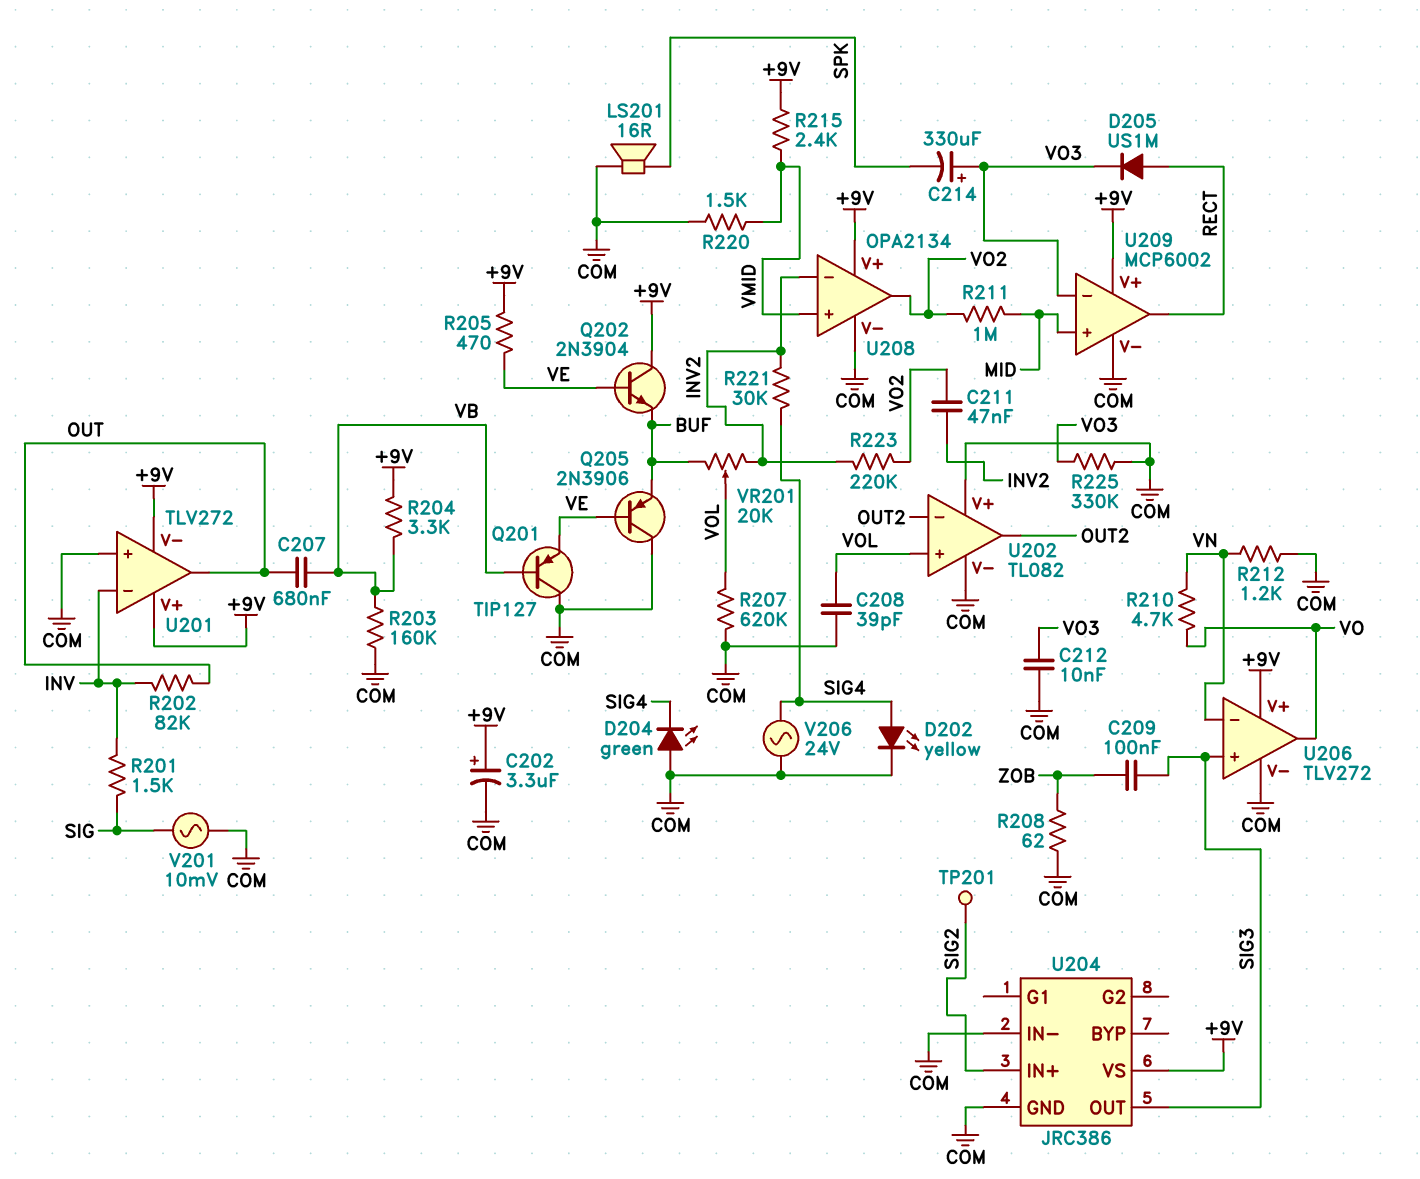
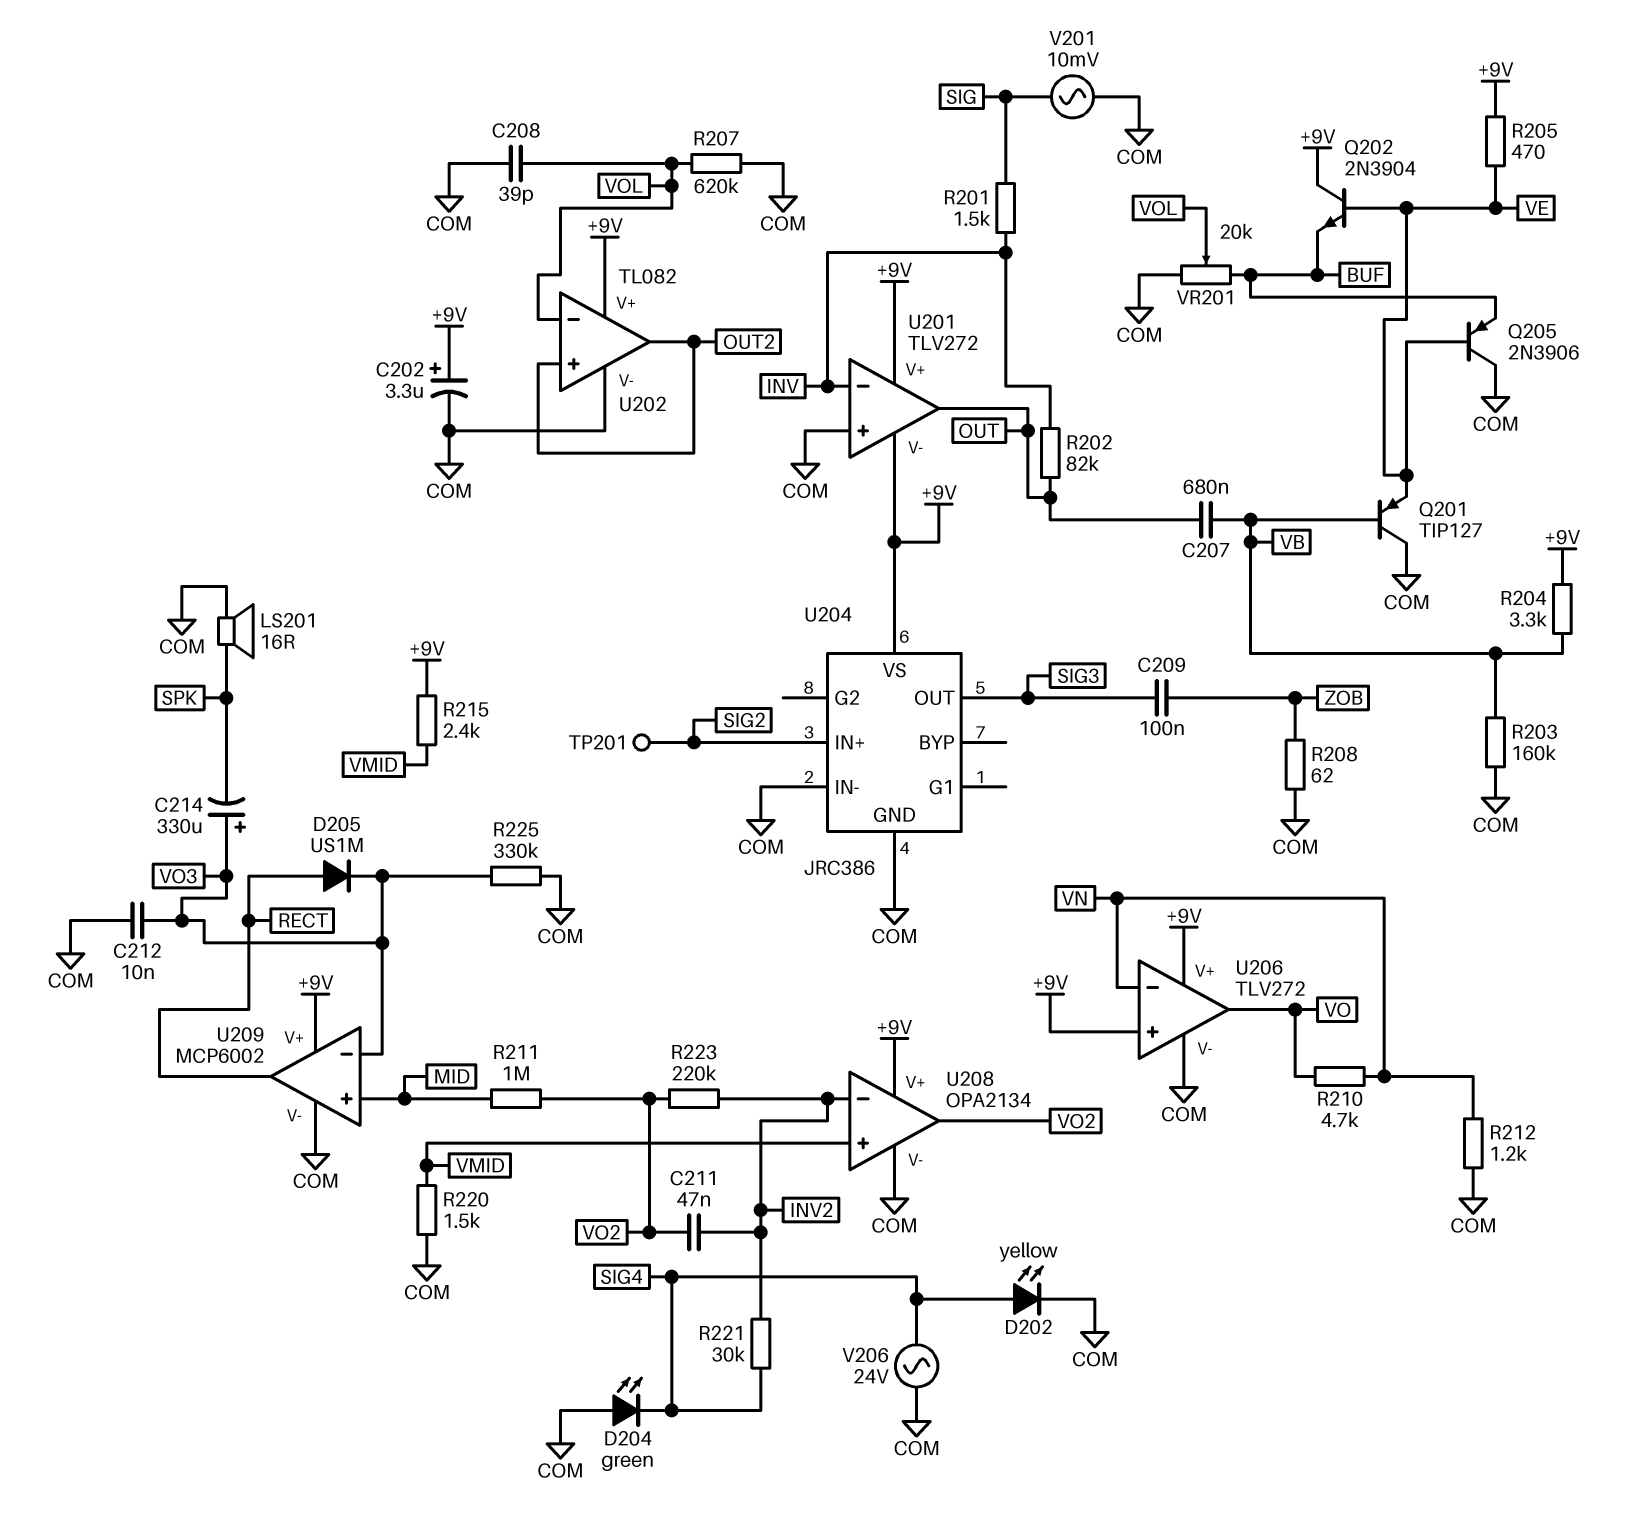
U202 pin V+: COM -> +9V
U202 pin in+: VOL -> OUT2
U202 pin in-: OUT2 -> VOL
U206 pin in+: SIG3 -> +9V
VR201: 20k (BUF, INV2, wiper VOL) -> 20k (BUF, COM, wiper VOL)

